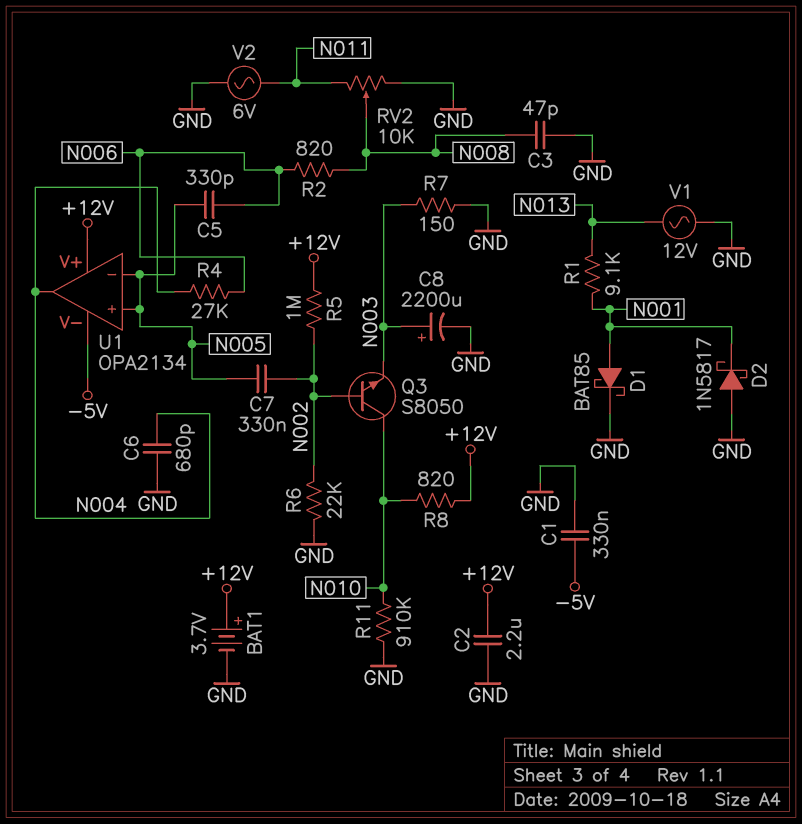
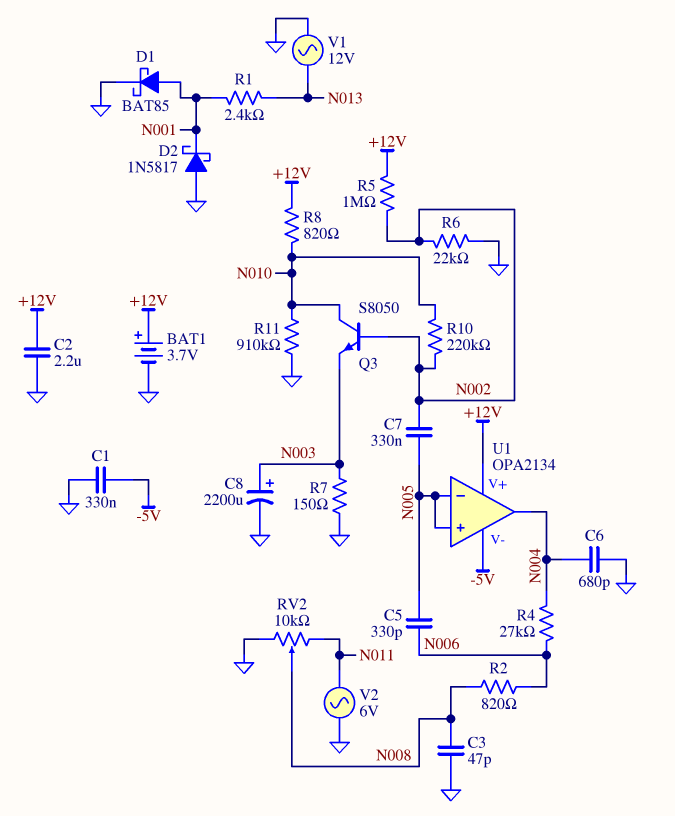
R1: 9.1k (N001, N013) -> 2.4k (N001, N013)
R10: none -> 220k (N002, N010)

